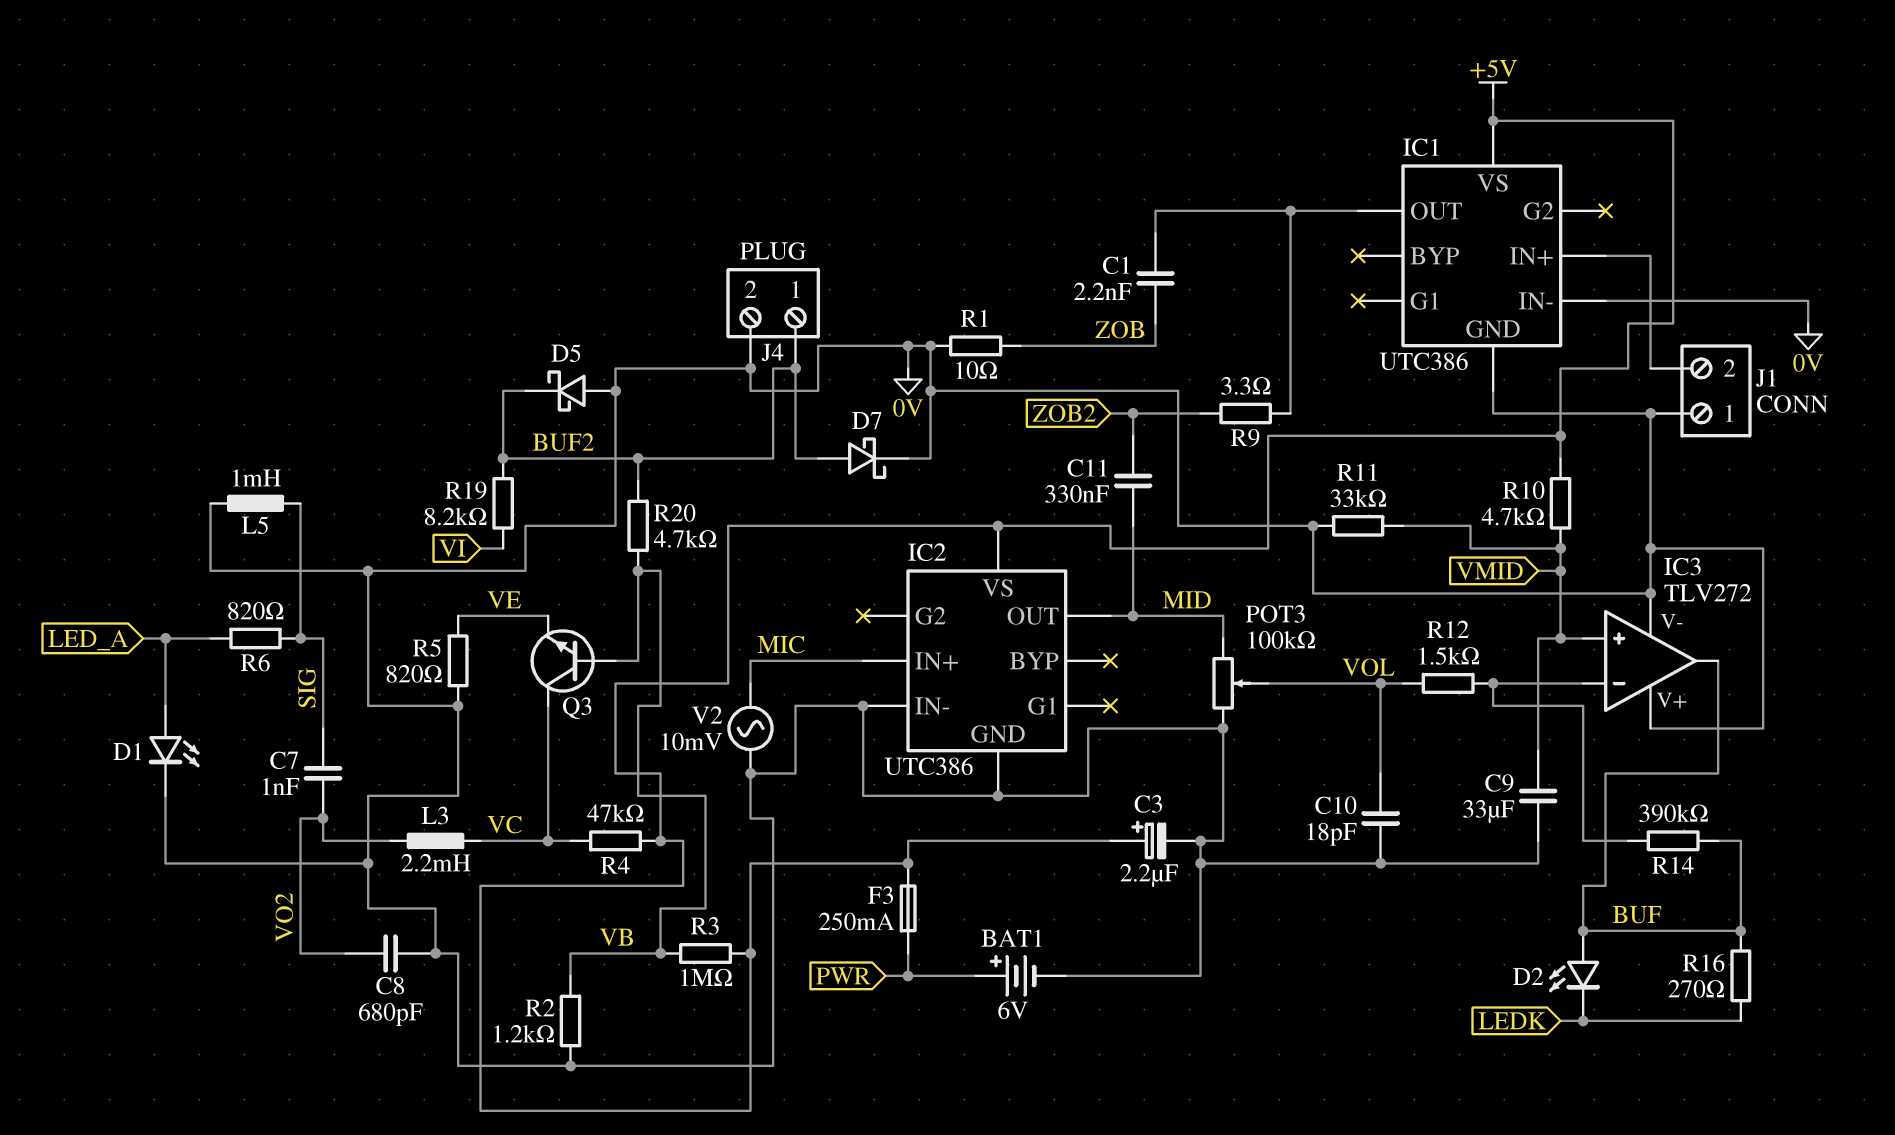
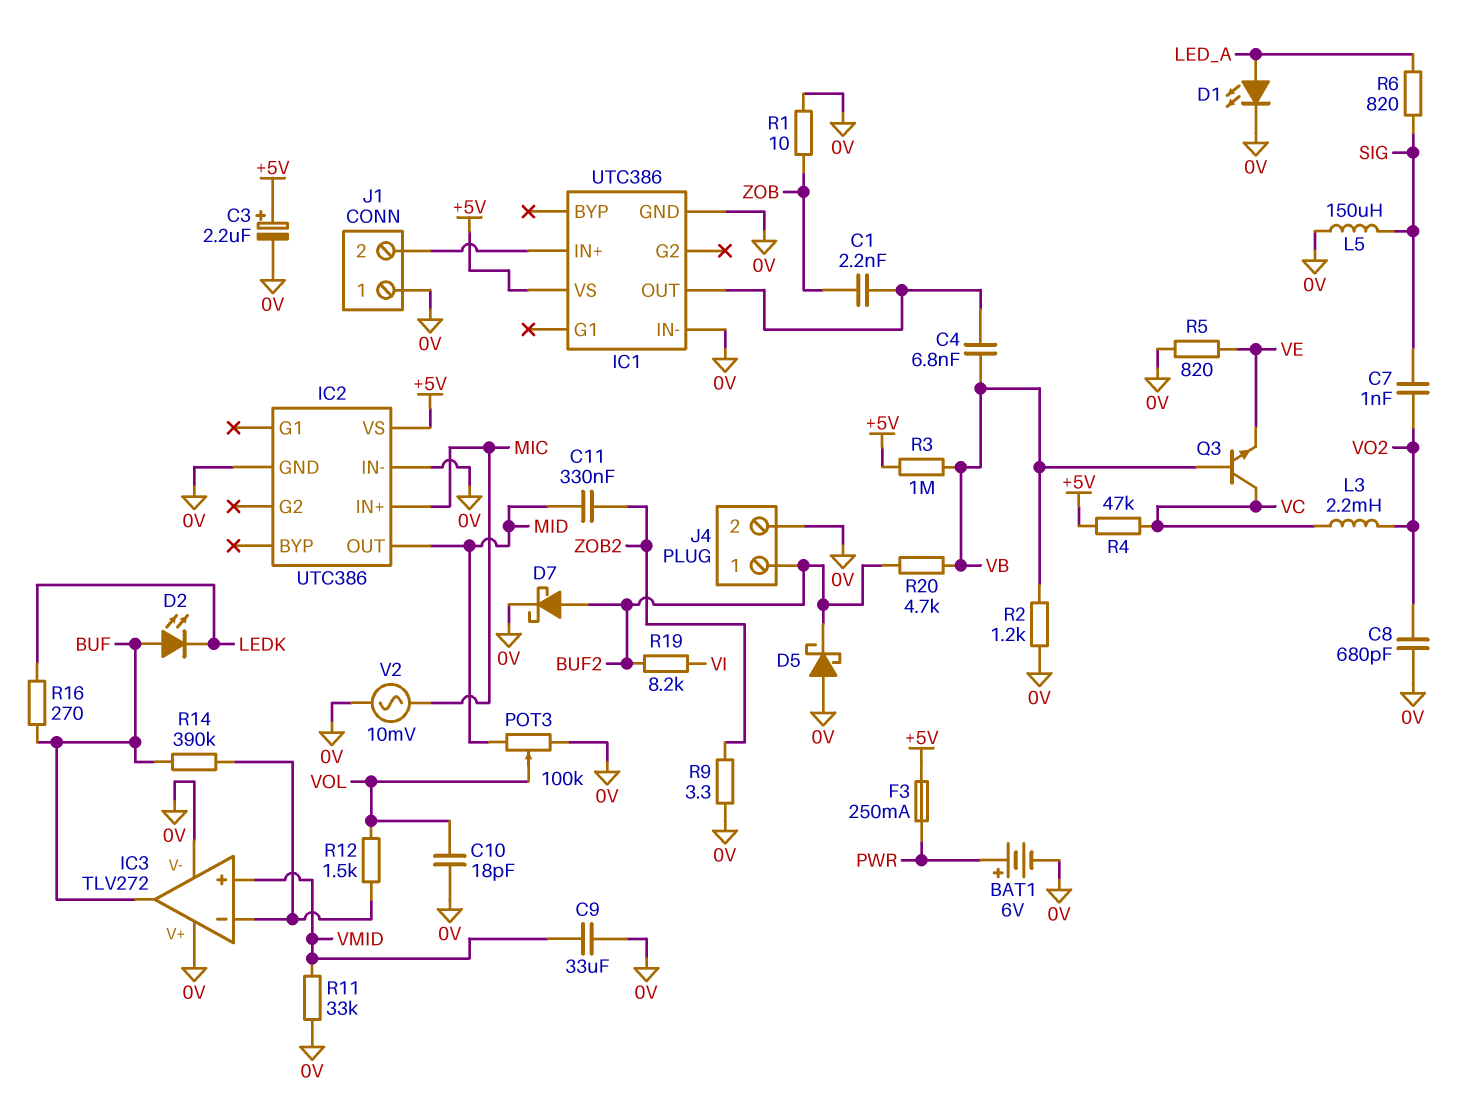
C4: none -> 6.8nF (IC1/OUT, VB)
L5: 1mH (0V, SIG) -> 150uH (0V, SIG)
R9: 3.3 (IC1/OUT, ZOB2) -> 3.3 (0V, ZOB2)
R10: 4.7k (+5V, VMID) -> none

